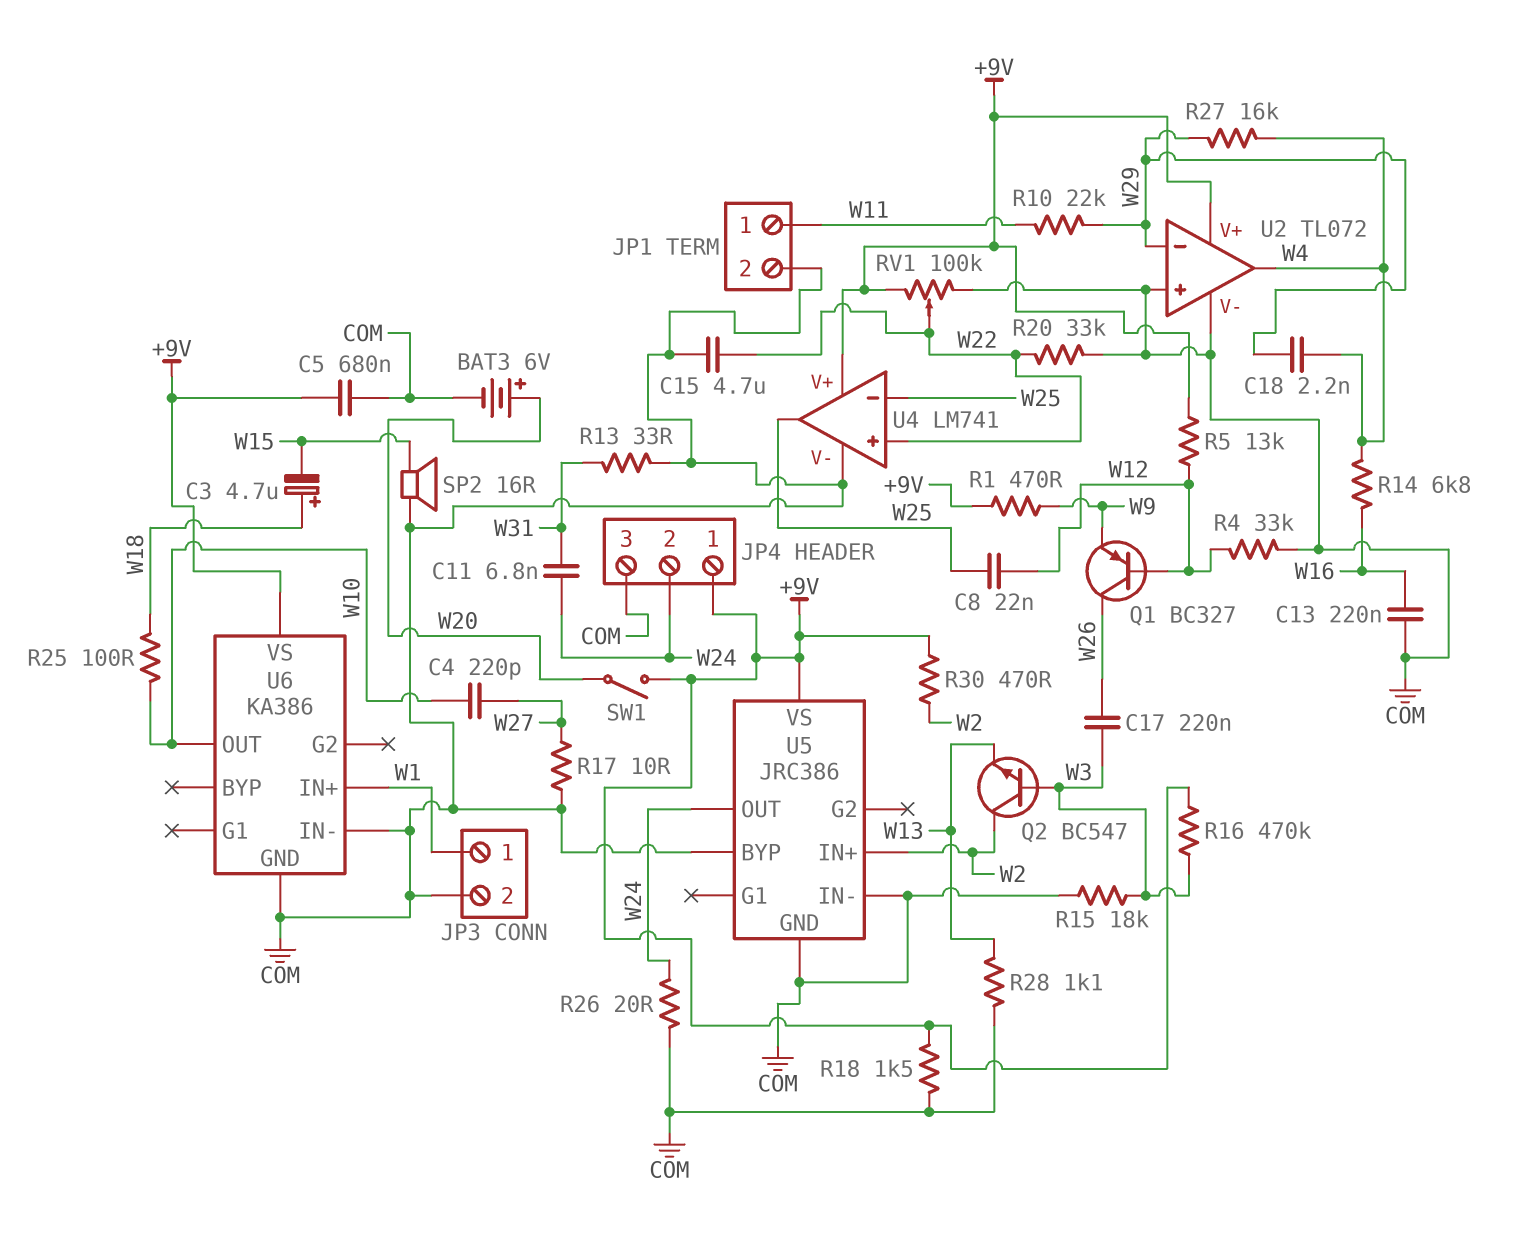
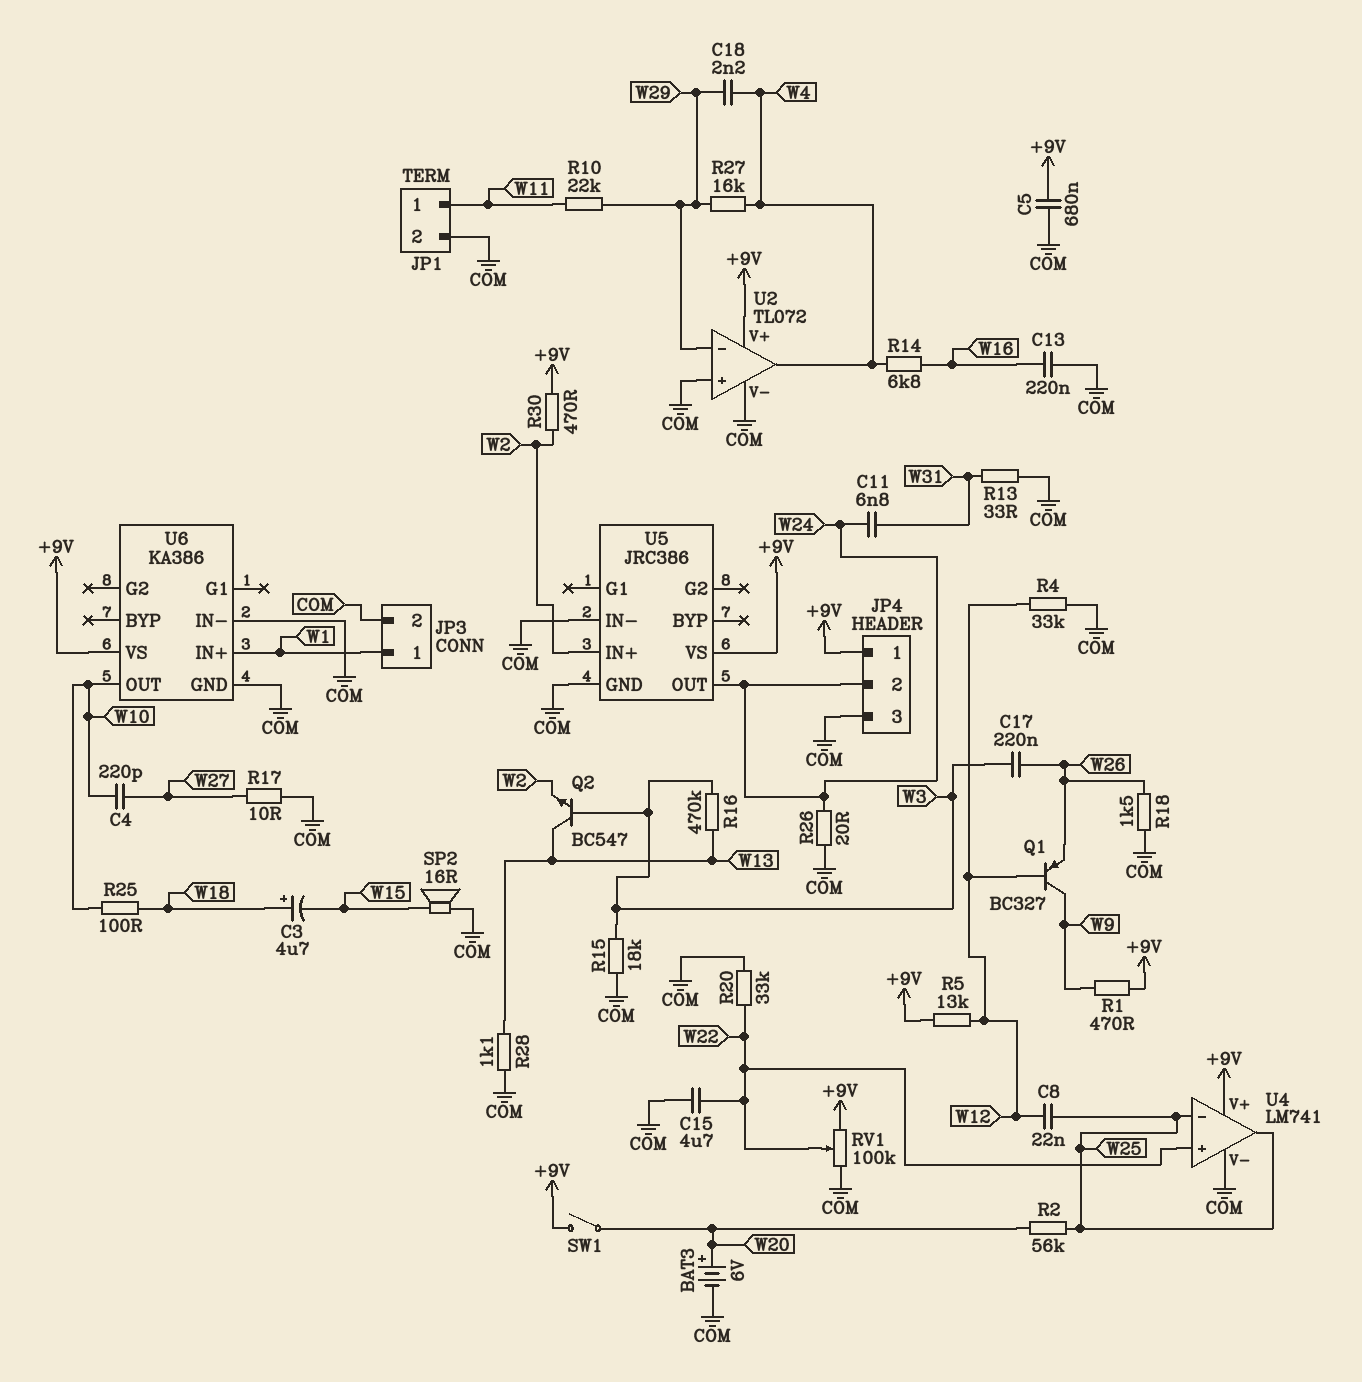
Q1: PNP BC327 (B W12, C W26, E W9) -> PNP BC327 (B W12, C W9, E W26)
Q2: NPN BC547 (B W3, C W2, E W13) -> NPN BC547 (B W3, C W13, E W2)
R2: none -> 56k (W20, W25)
R16: 470k (+9V, W3) -> 470k (W3, W13)
R18: 1.5k (+9V, COM) -> 1.5k (COM, W26)
U5 pin BYP: COM -> none

